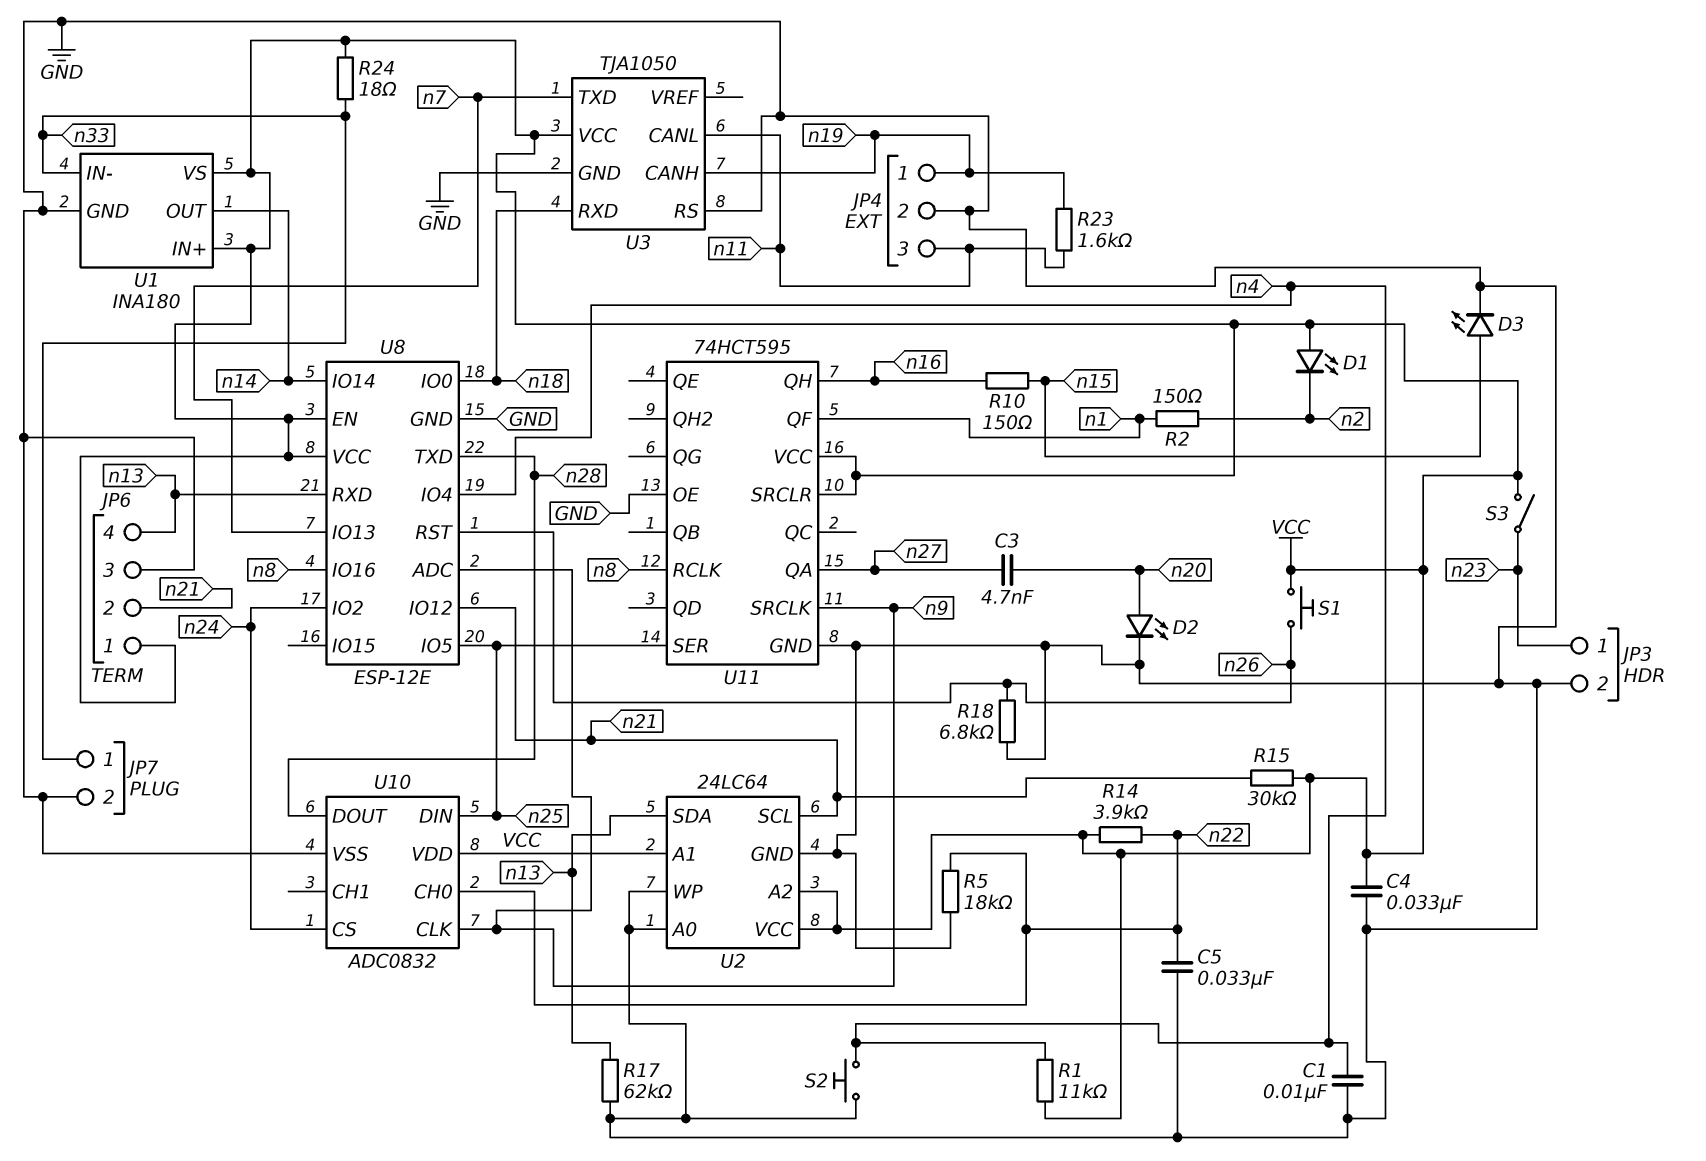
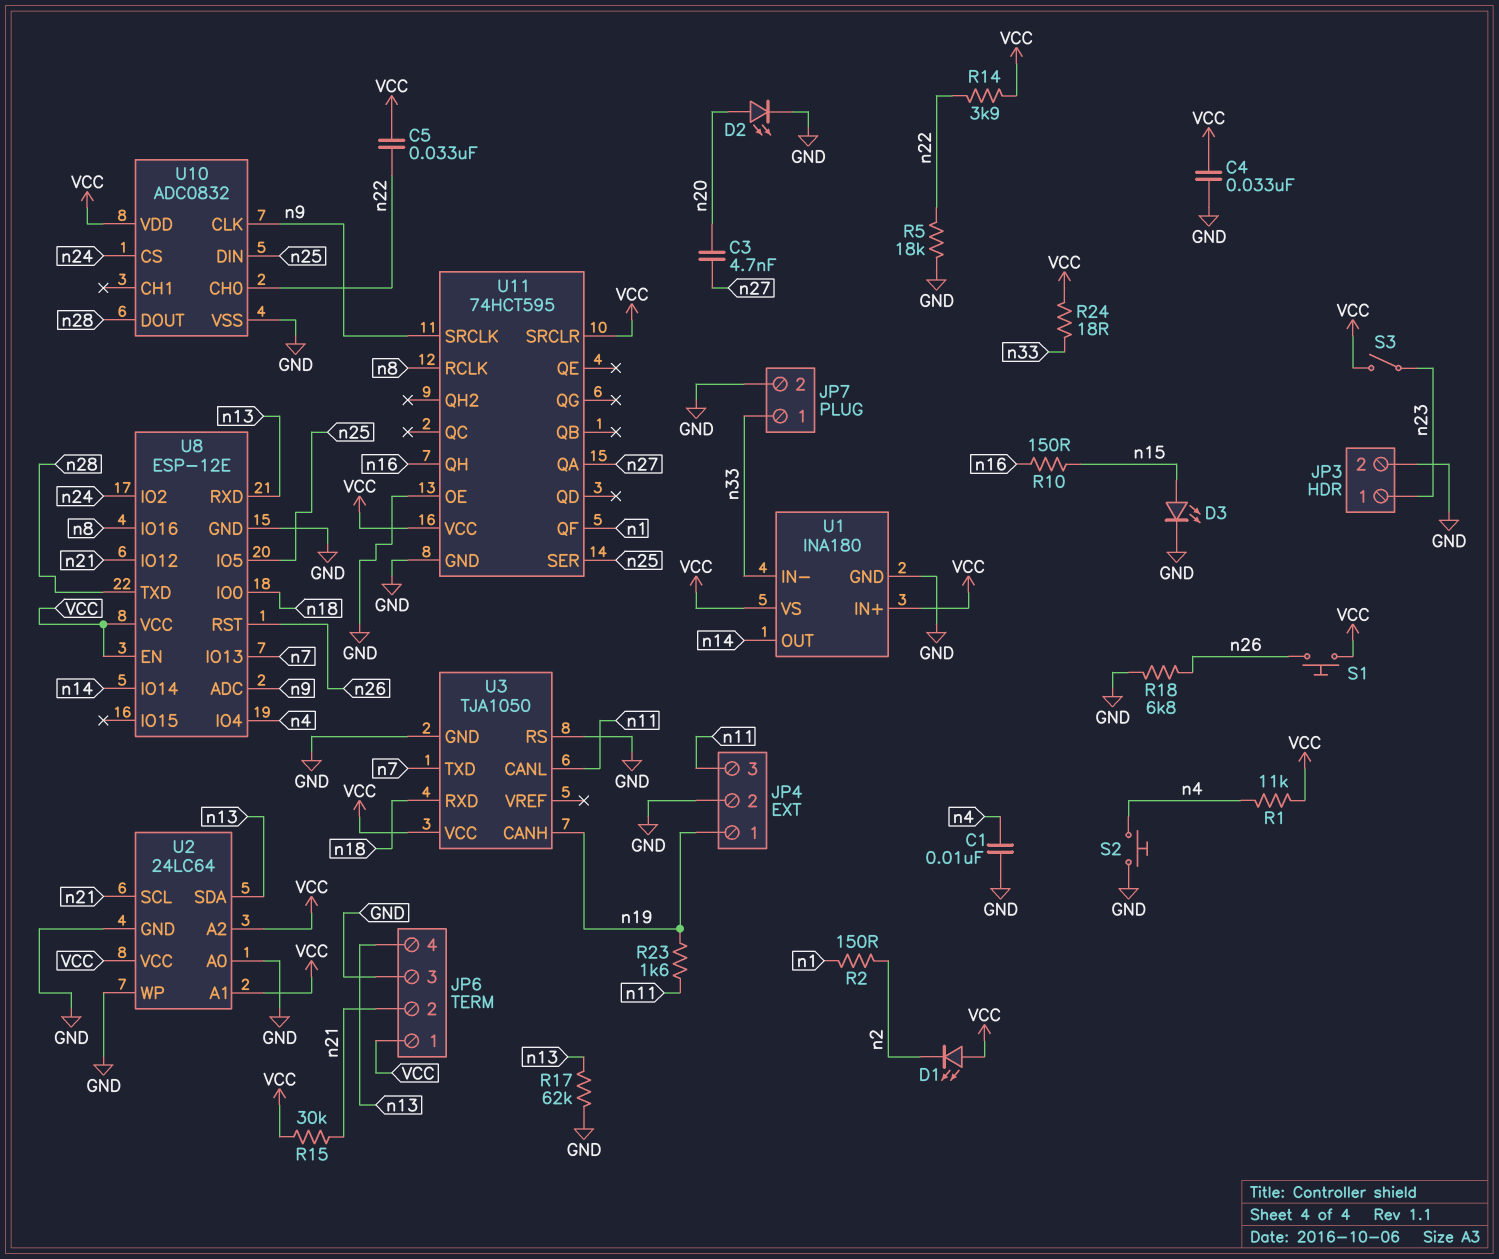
C5: 33nF (GND, n22) -> 33nF (VCC, n22)

